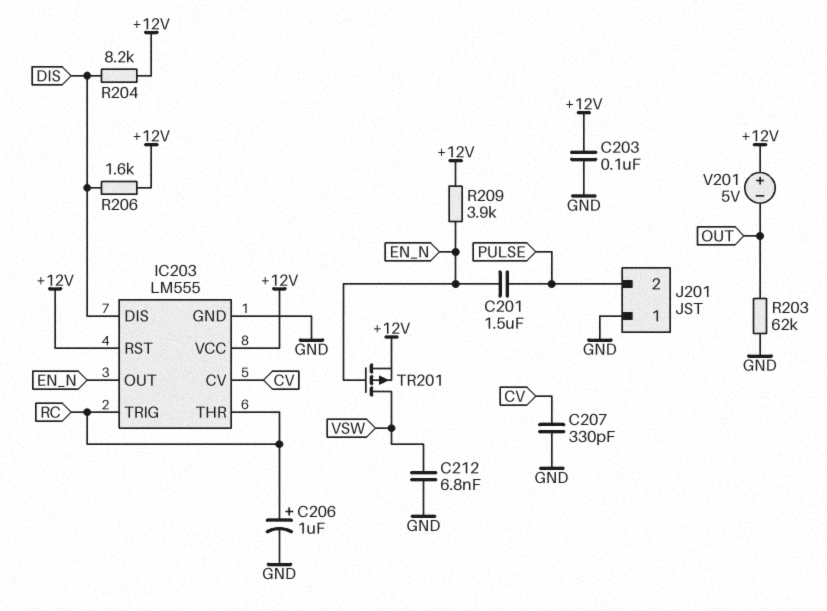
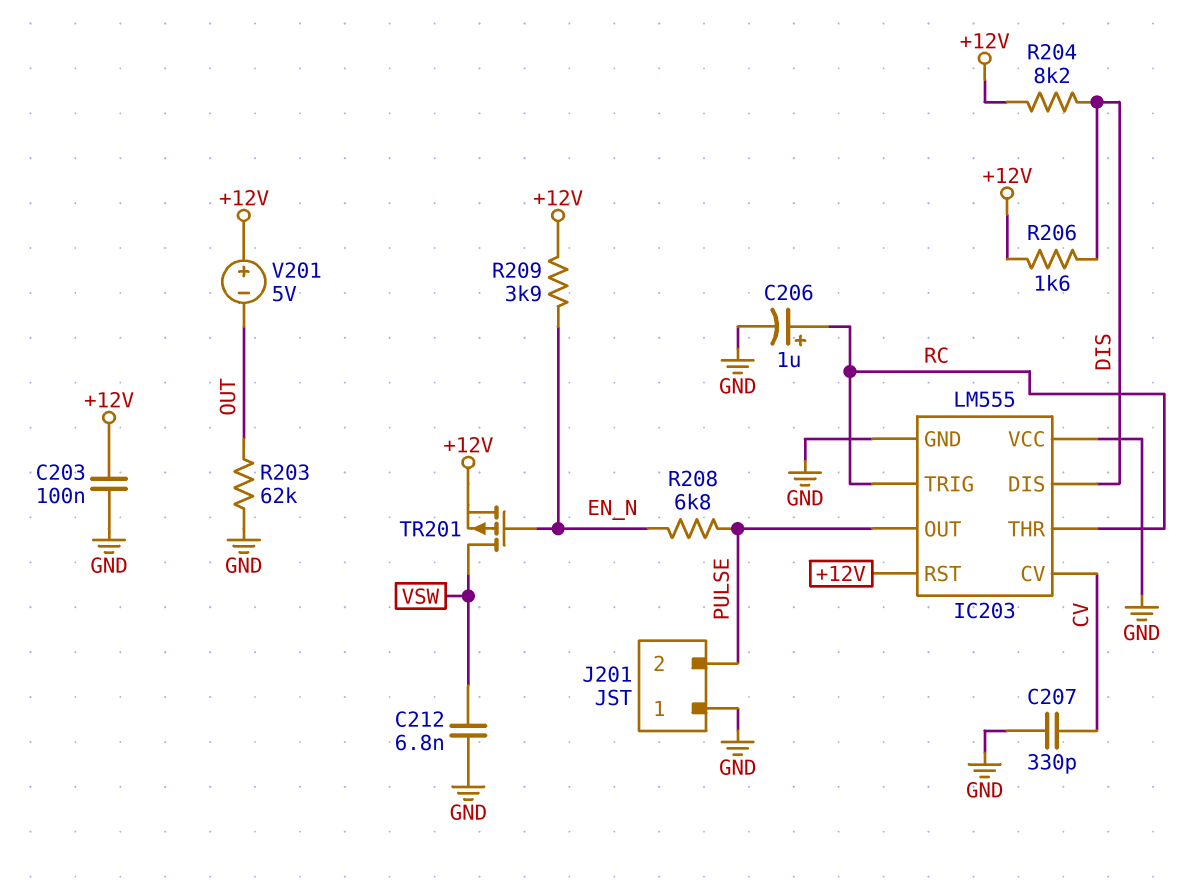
C201: 1.5uF (EN_N, PULSE) -> none
IC203 pin OUT: EN_N -> PULSE
IC203 pin VCC: +12V -> GND
R208: none -> 6.8k (EN_N, PULSE)

